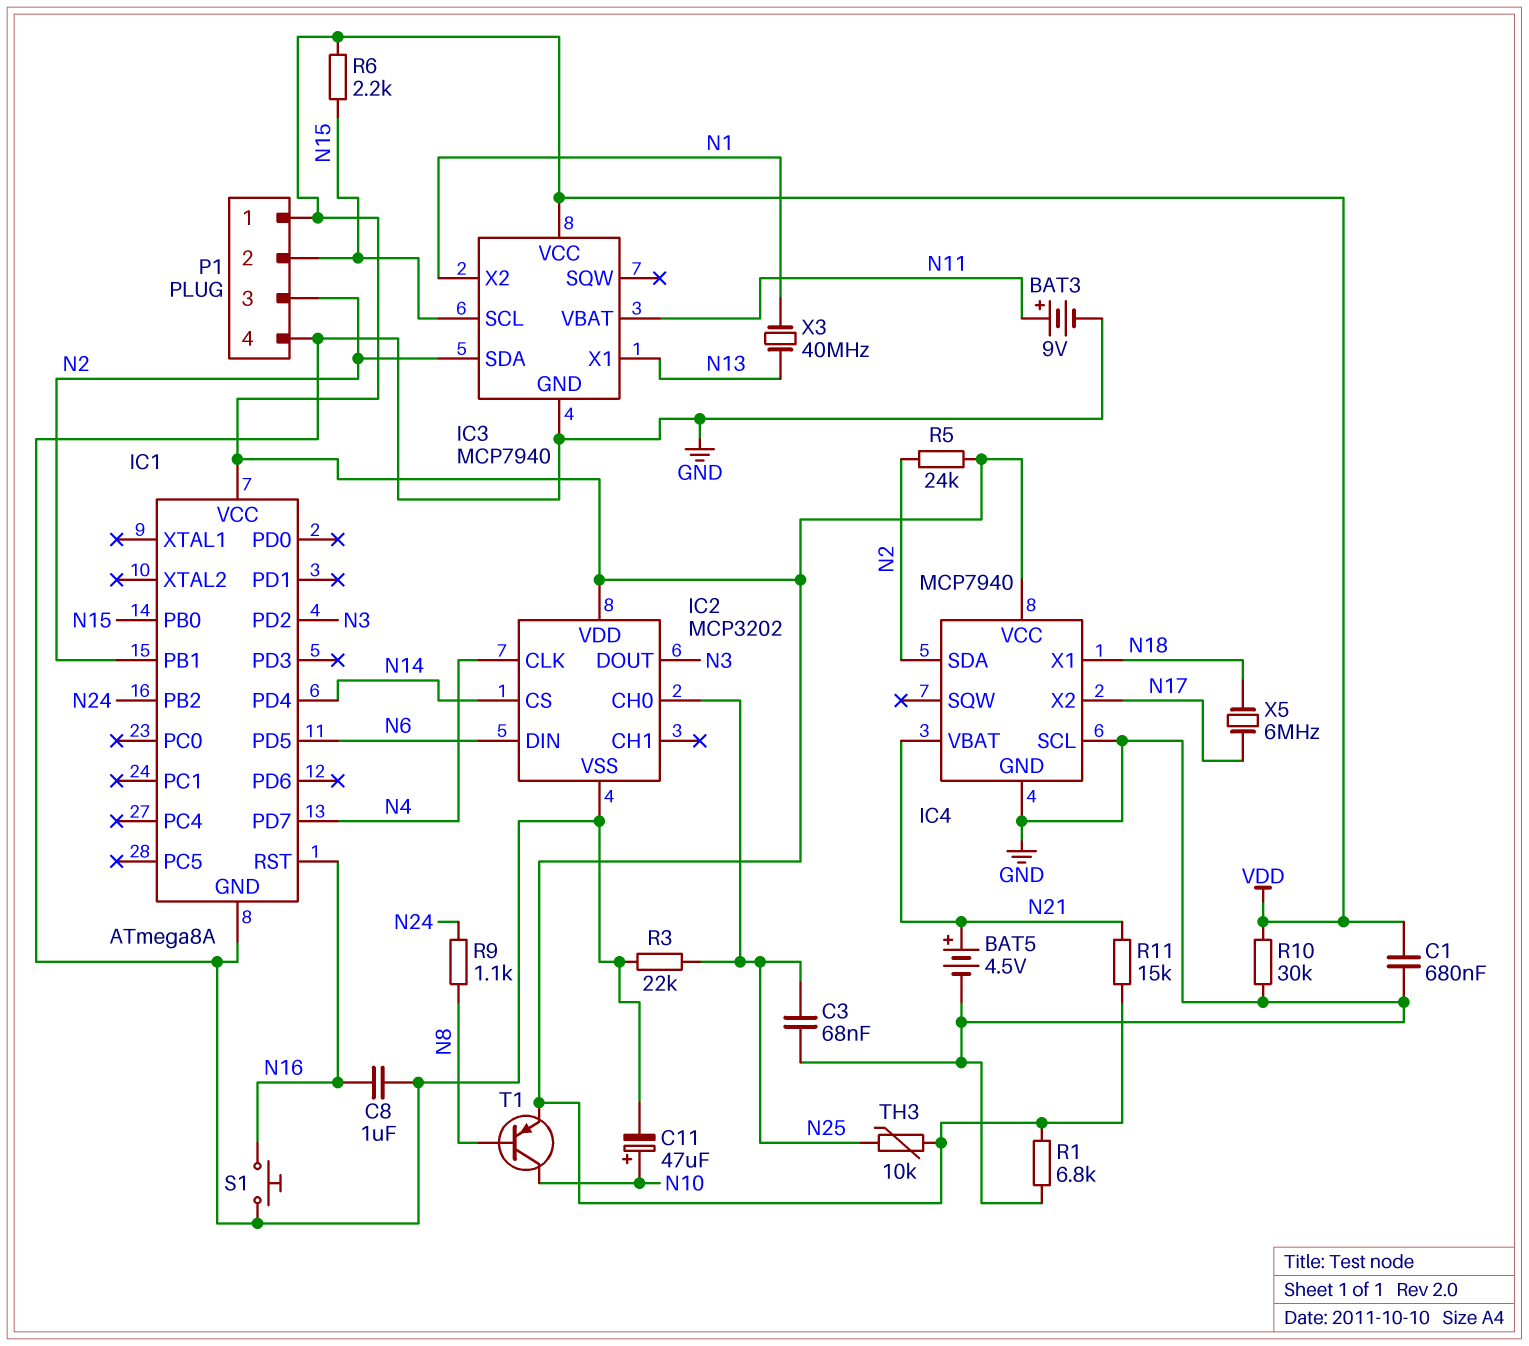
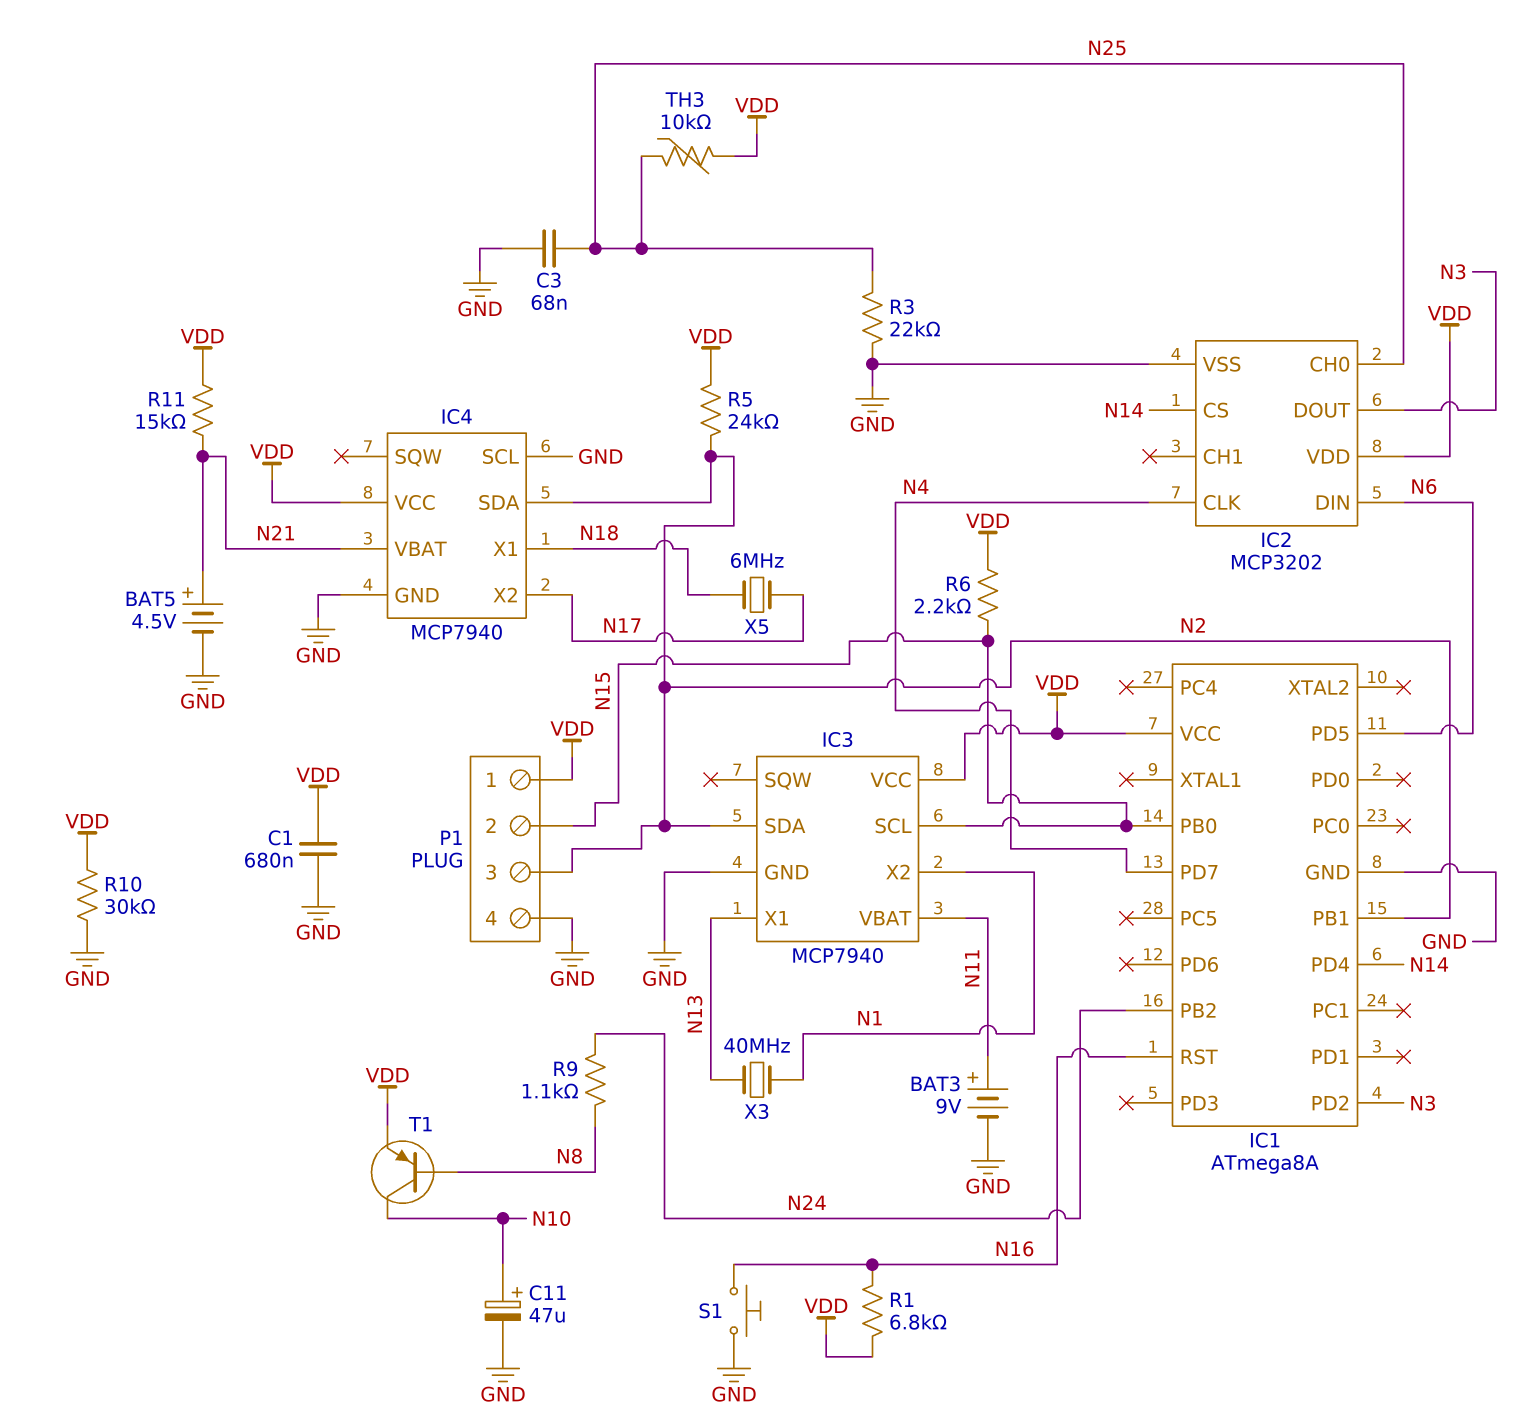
C8: 1uF (GND, N16) -> none
R1: 6.8k (GND, VDD) -> 6.8k (N16, VDD)

